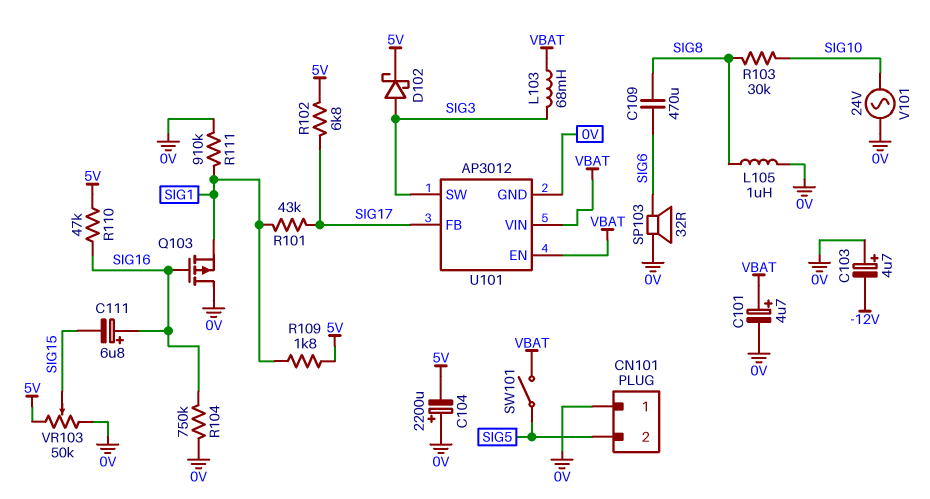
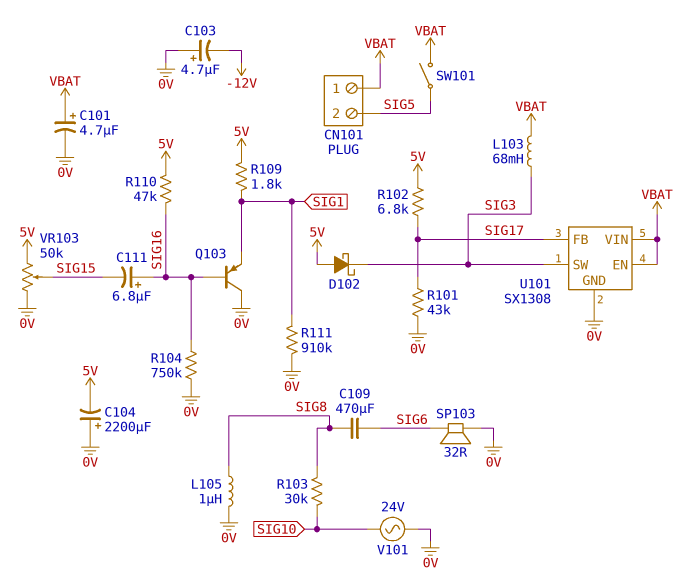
CN101 pin 1: 0V -> VBAT
D102: schottky (A SIG3, K 5V) -> schottky (A 5V, K SIG3)
Q103: PMOS (G SIG16, D 0V, S SIG1) -> PNP (B SIG16, C 0V, E SIG1)
R101: 43k (SIG1, SIG17) -> 43k (0V, SIG17)
U101: AP3012 -> SX1308

